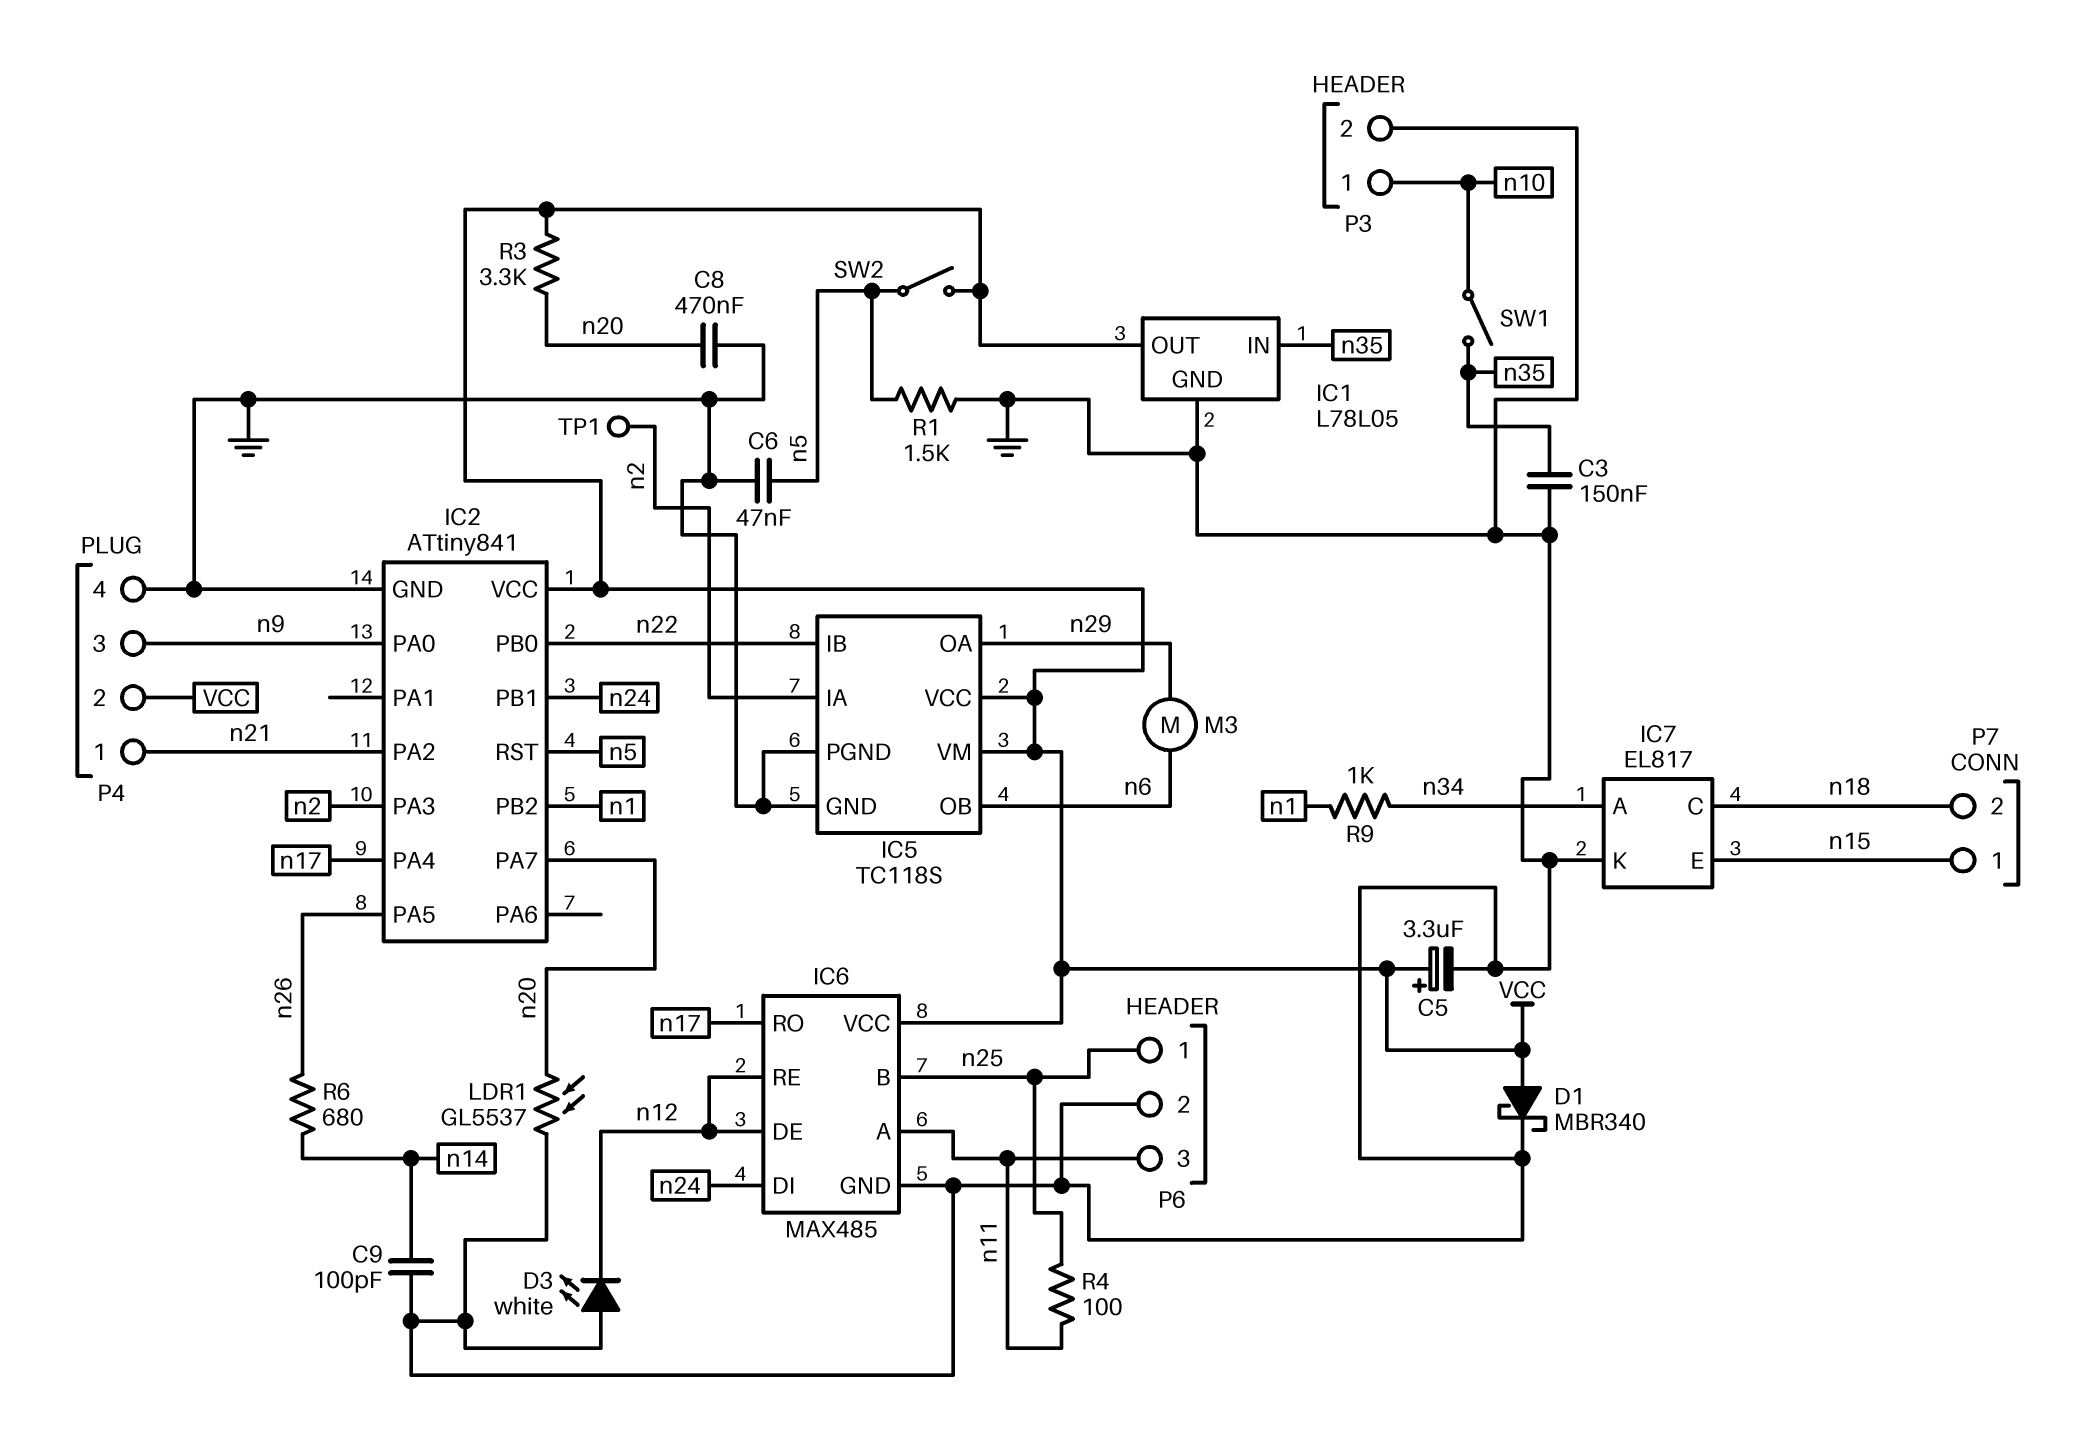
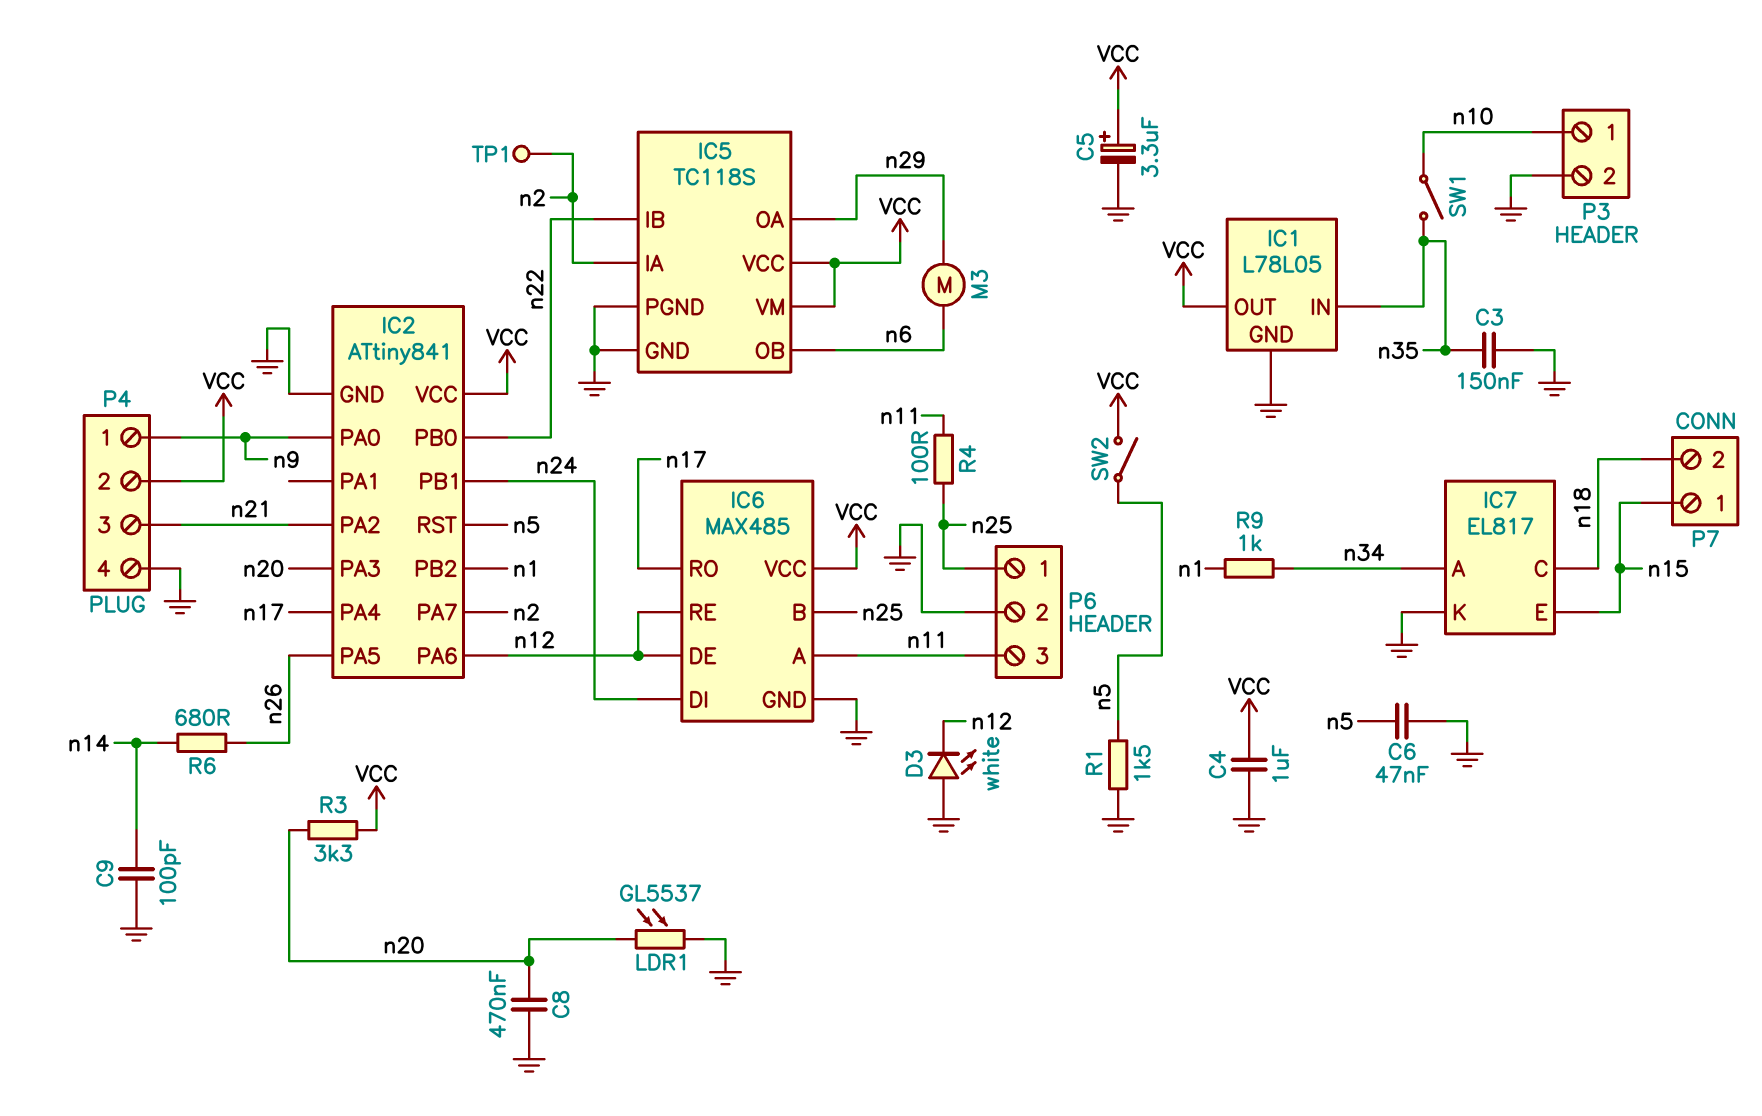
C4: none -> 1uF (GND, VCC)
D1: schottky MBR340 (A VCC, K GND) -> none
IC2 pin PA3: n2 -> n20
IC2 pin PA6: none -> n12
IC2 pin PA7: n20 -> n2
P4 pin 1: n21 -> n9
P4 pin 3: n9 -> n21

